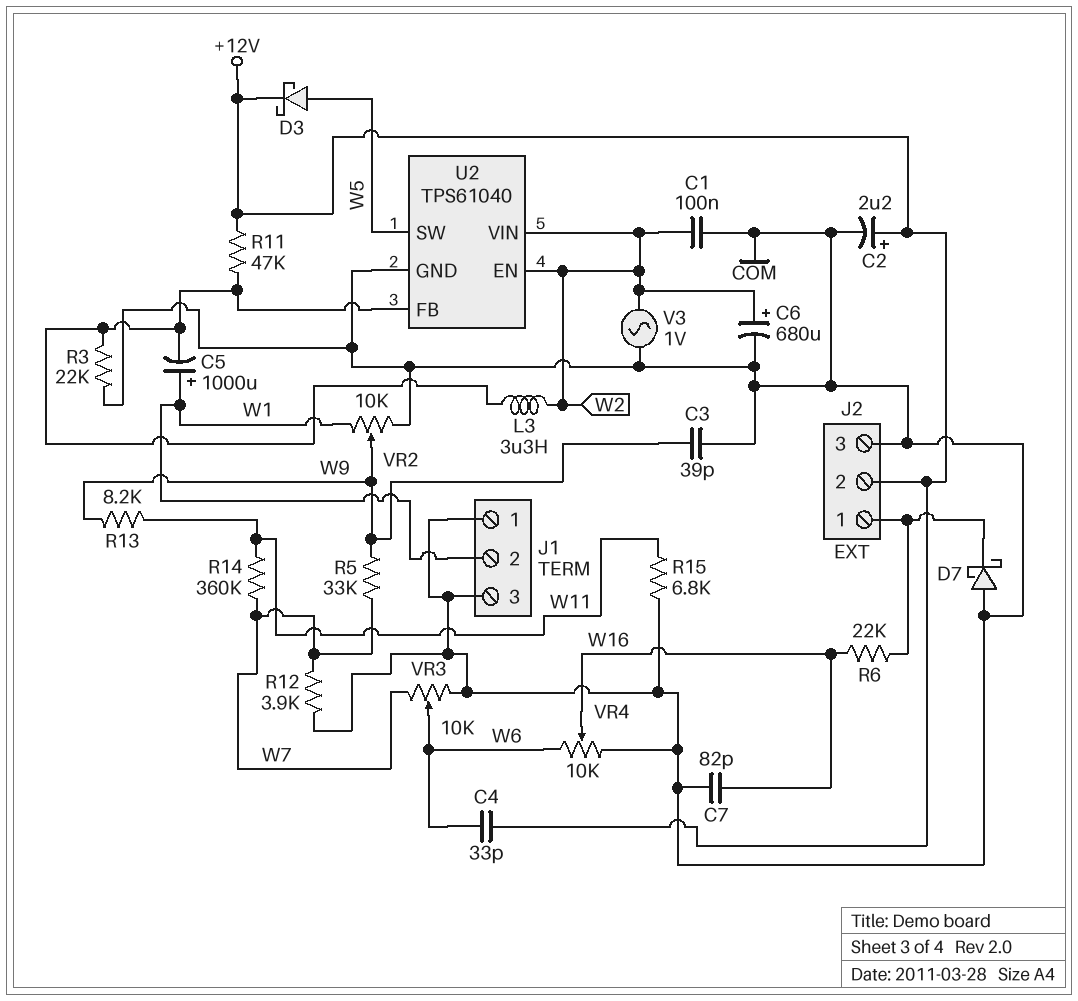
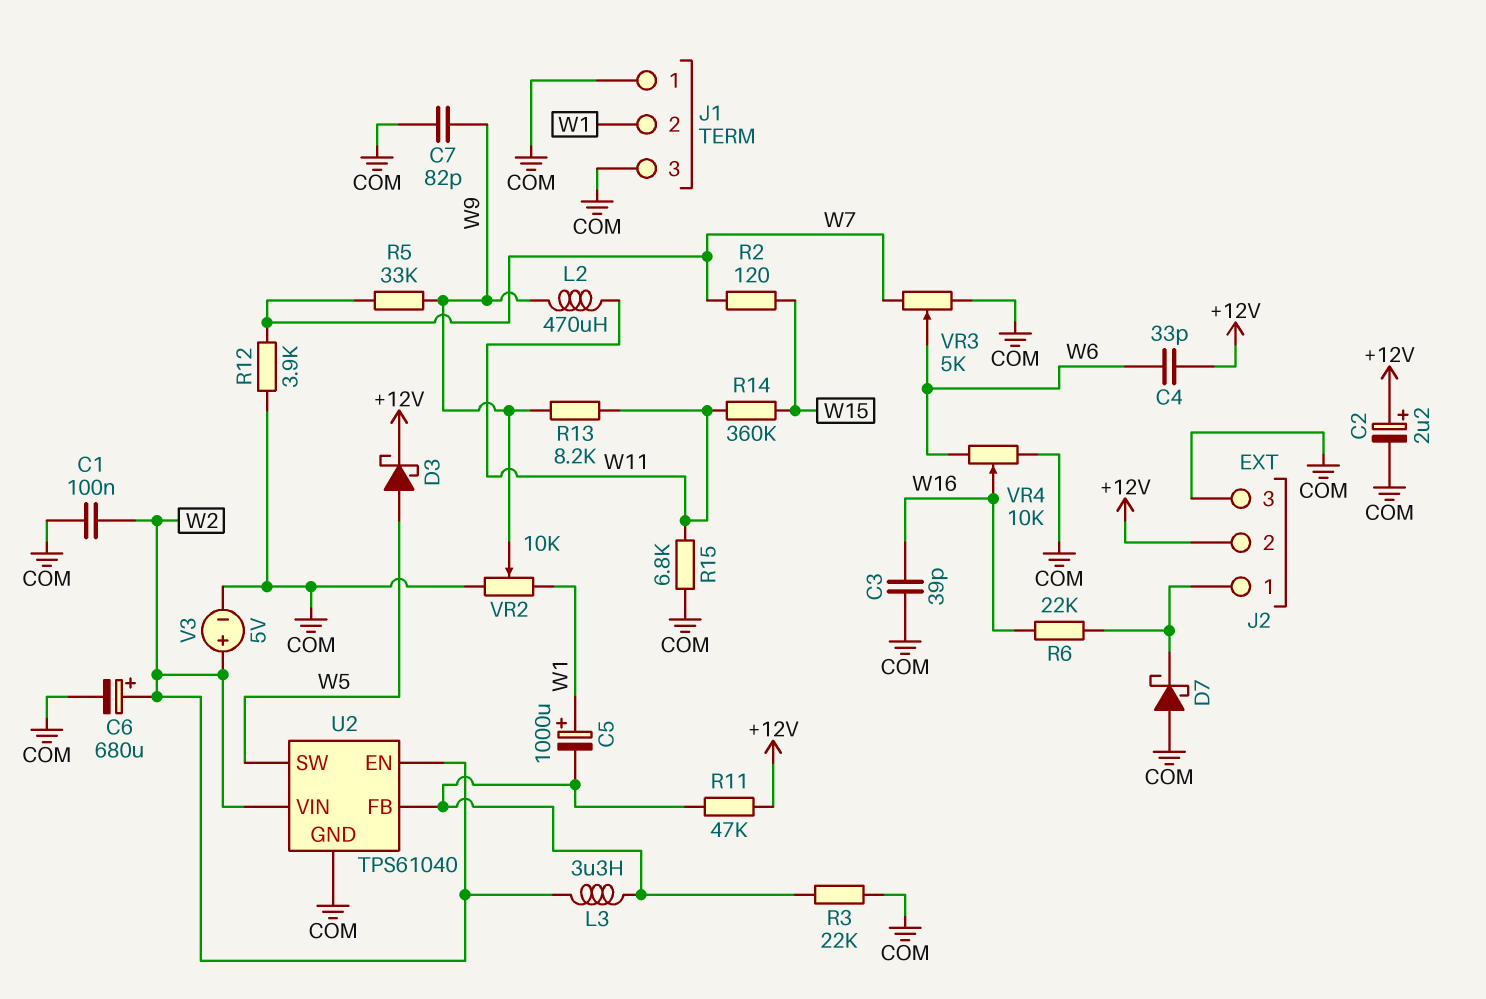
C3: 39pF (COM, W9) -> 39pF (COM, W16)
C7: 82pF (COM, W16) -> 82pF (COM, W9)
L2: none -> 470uH (W9, W11)
R2: none -> 120 (W7, W15)
R14: 360k (W7, W11) -> 360k (W11, W15)
V3: AC 1V (COM, W2) -> 5V (plus W2, minus COM)
VR3: 10k (COM, W7, wiper W6) -> 5k (COM, W7, wiper W6)

